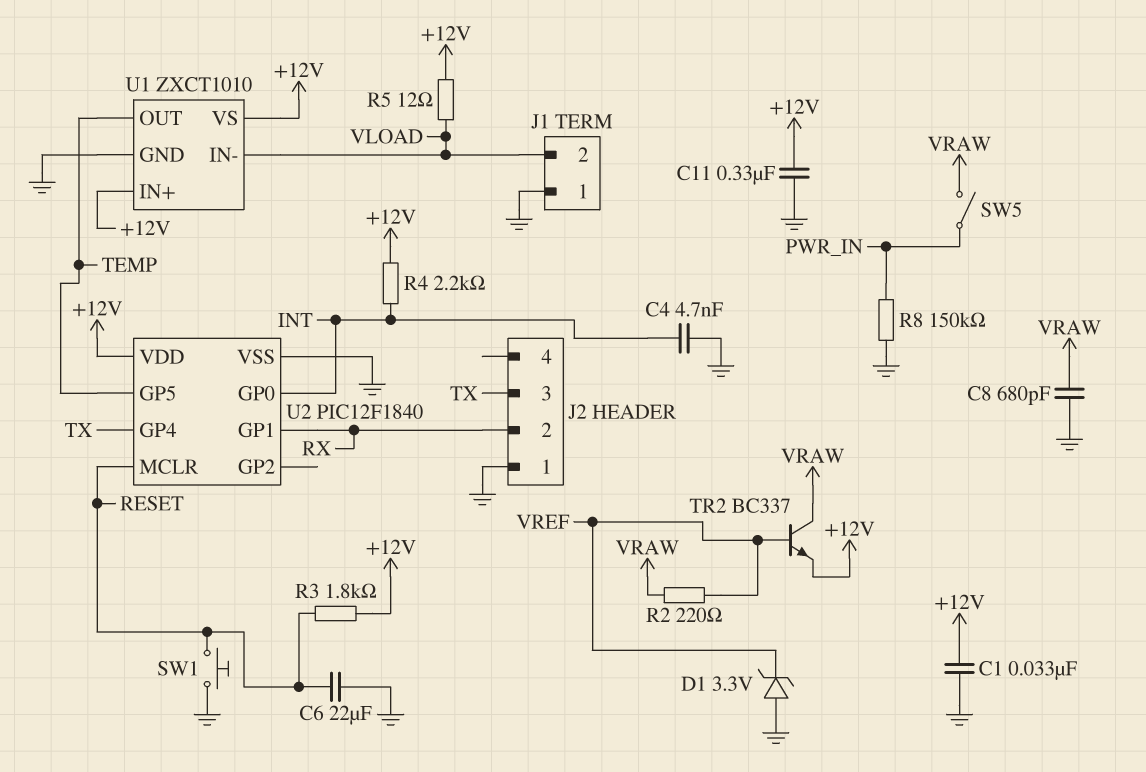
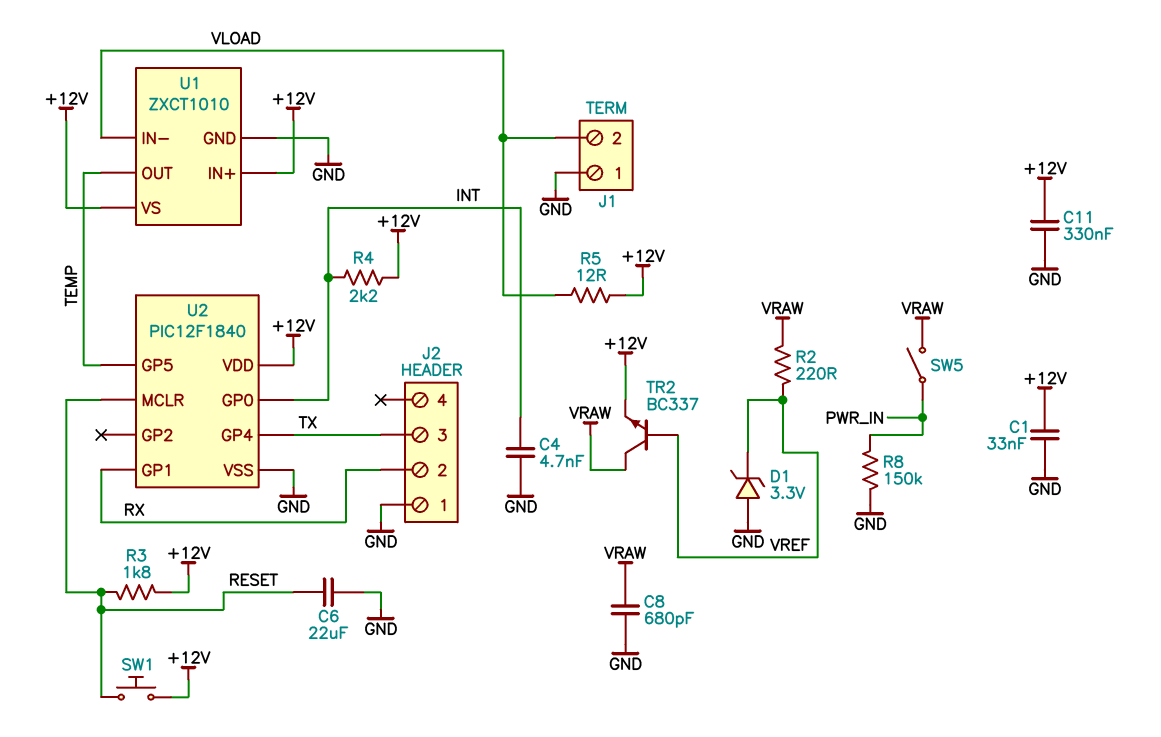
SW1: button (GND, RESET) -> button (+12V, RESET)

